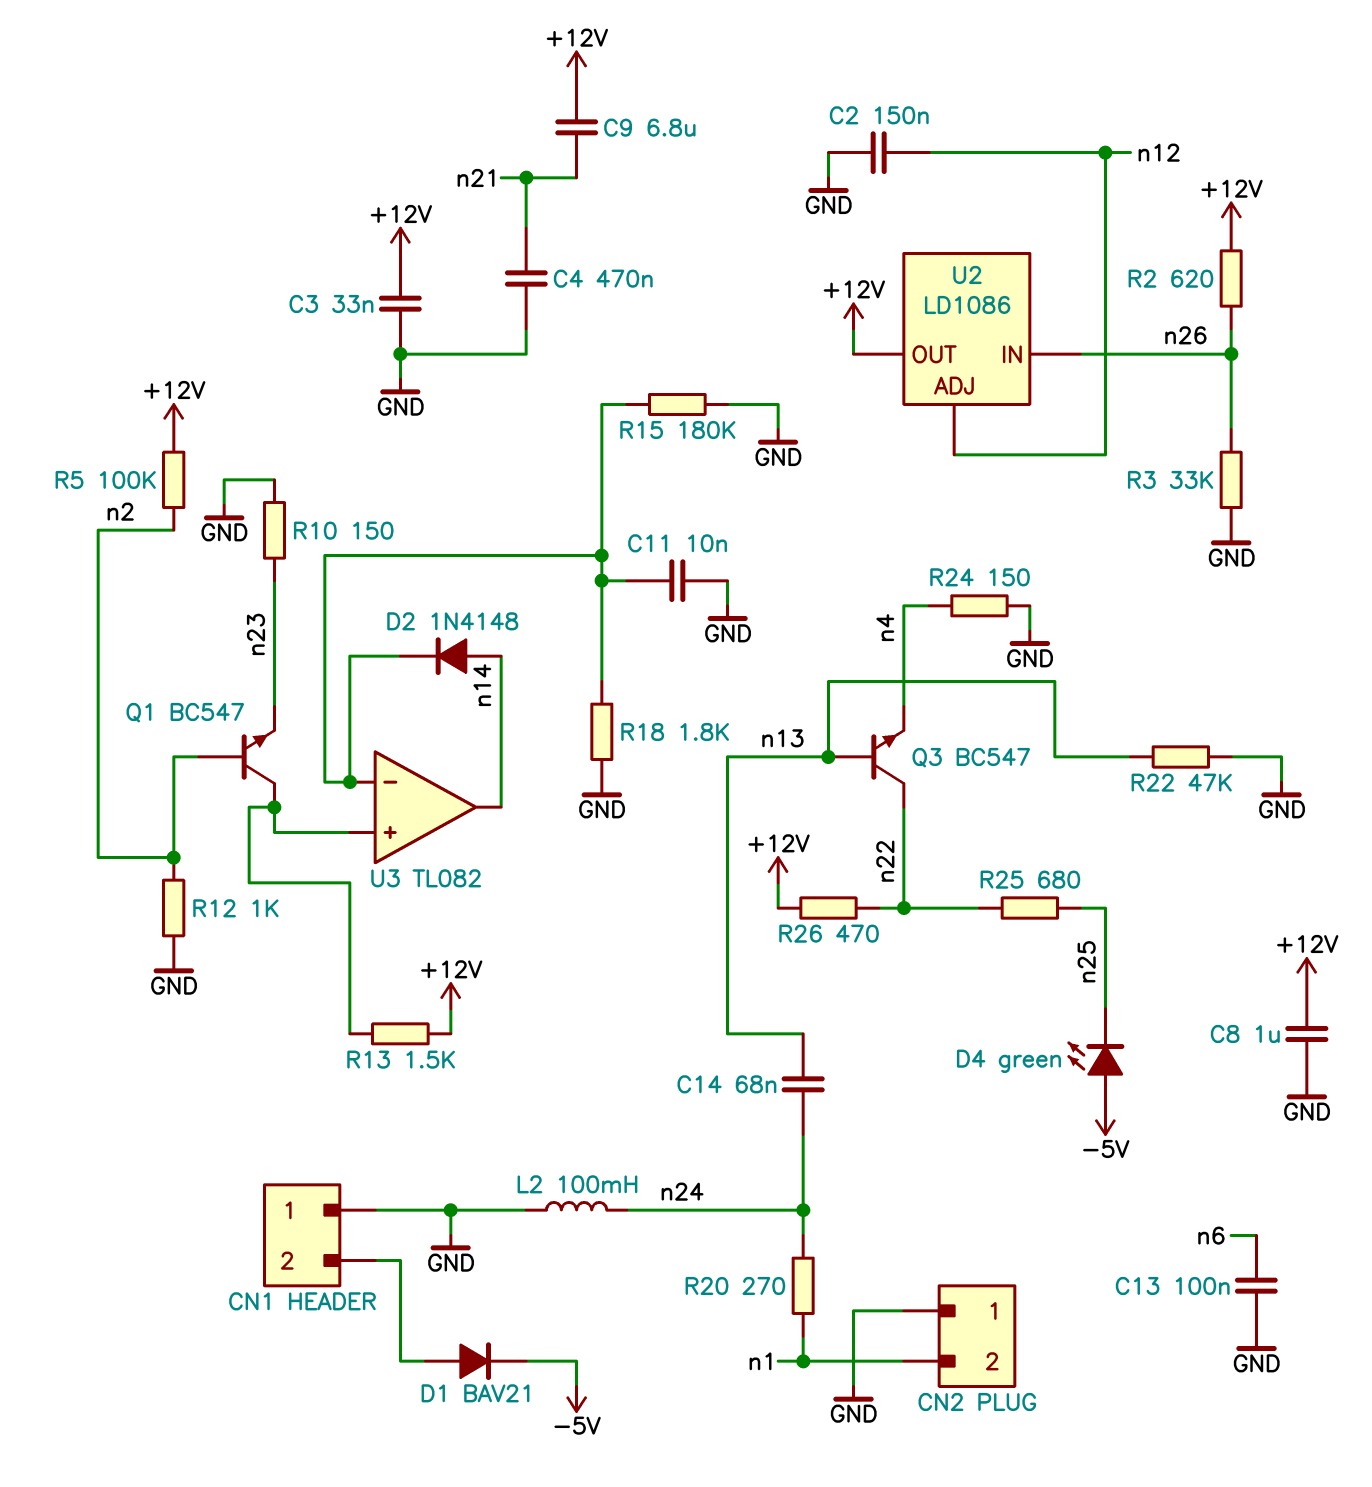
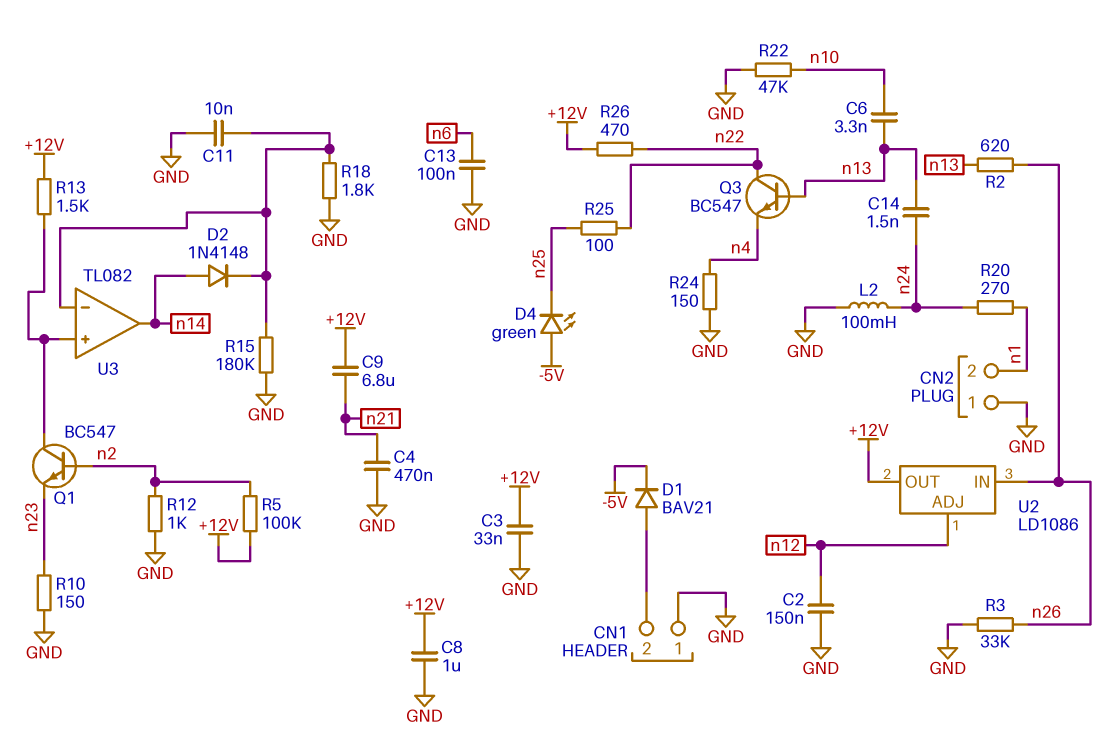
C6: none -> 3.3nF (n10, n13)
C14: 68nF (n13, n24) -> 1.5nF (n13, n24)
R2: 620 (+12V, n26) -> 620 (n13, n26)
R22: 47k (GND, n13) -> 47k (GND, n10)
R25: 680 (n22, n25) -> 100 (n22, n25)

